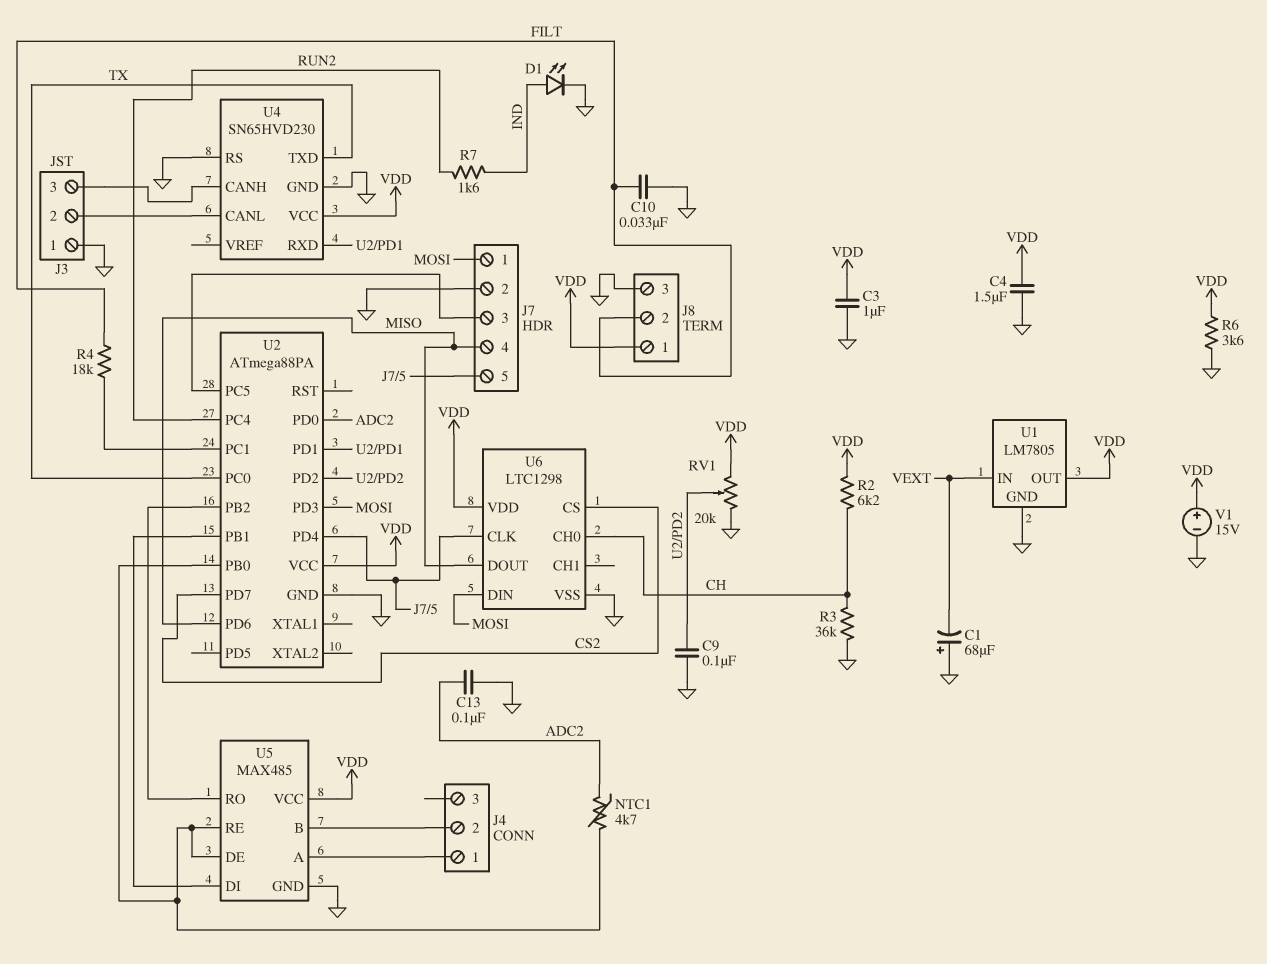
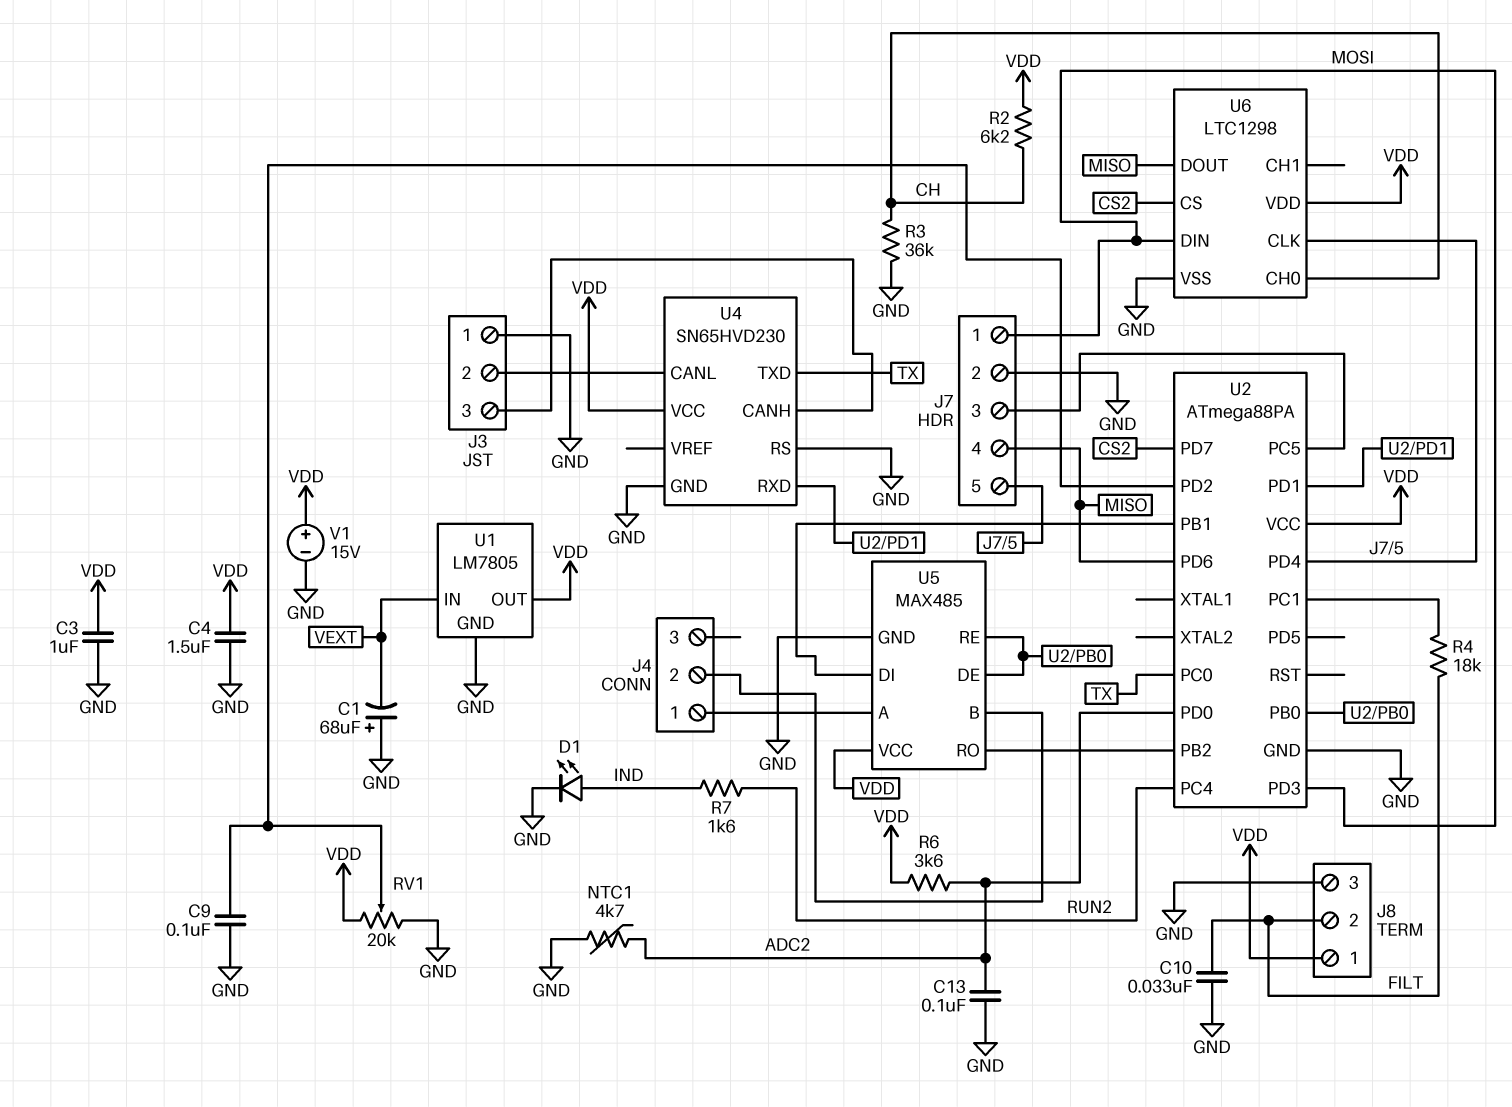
NTC1: 4.7k (ADC2, U2/PB0) -> 4.7k (ADC2, GND)
R6: 3.6k (GND, VDD) -> 3.6k (ADC2, VDD)

